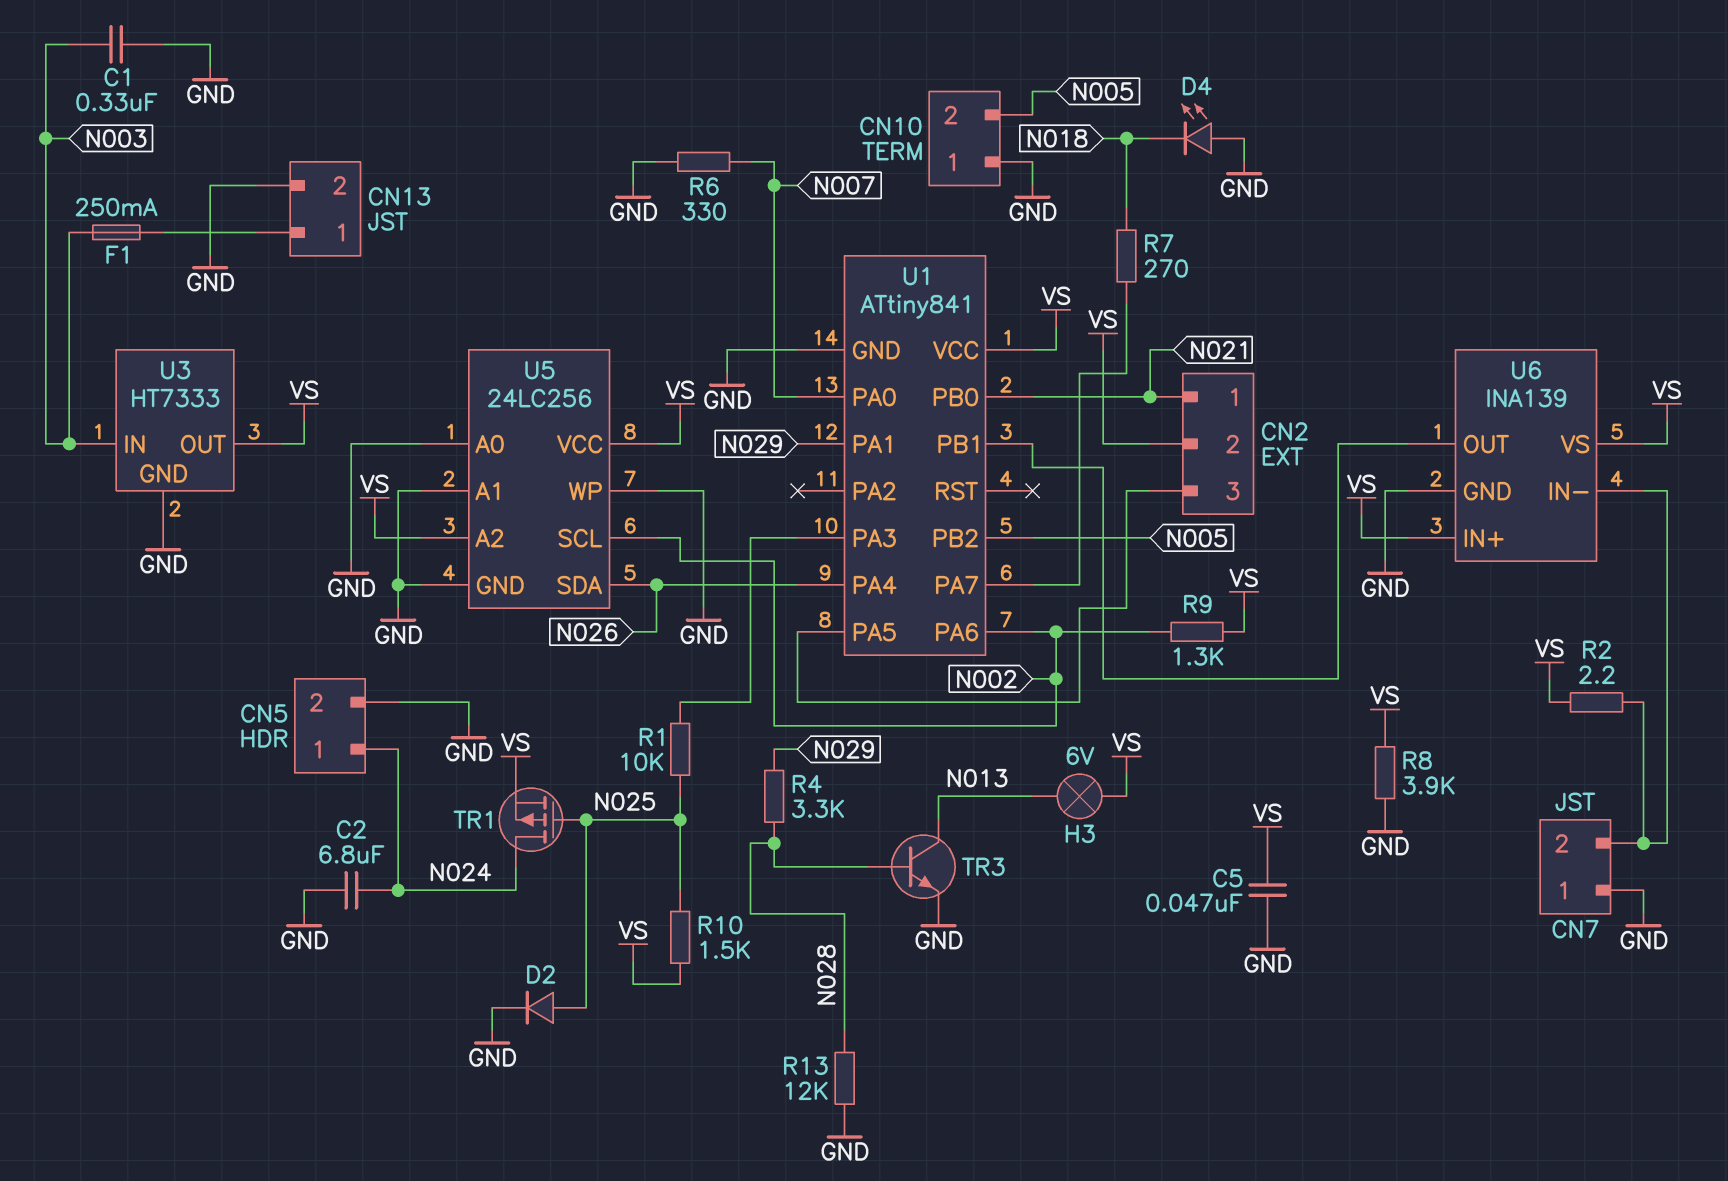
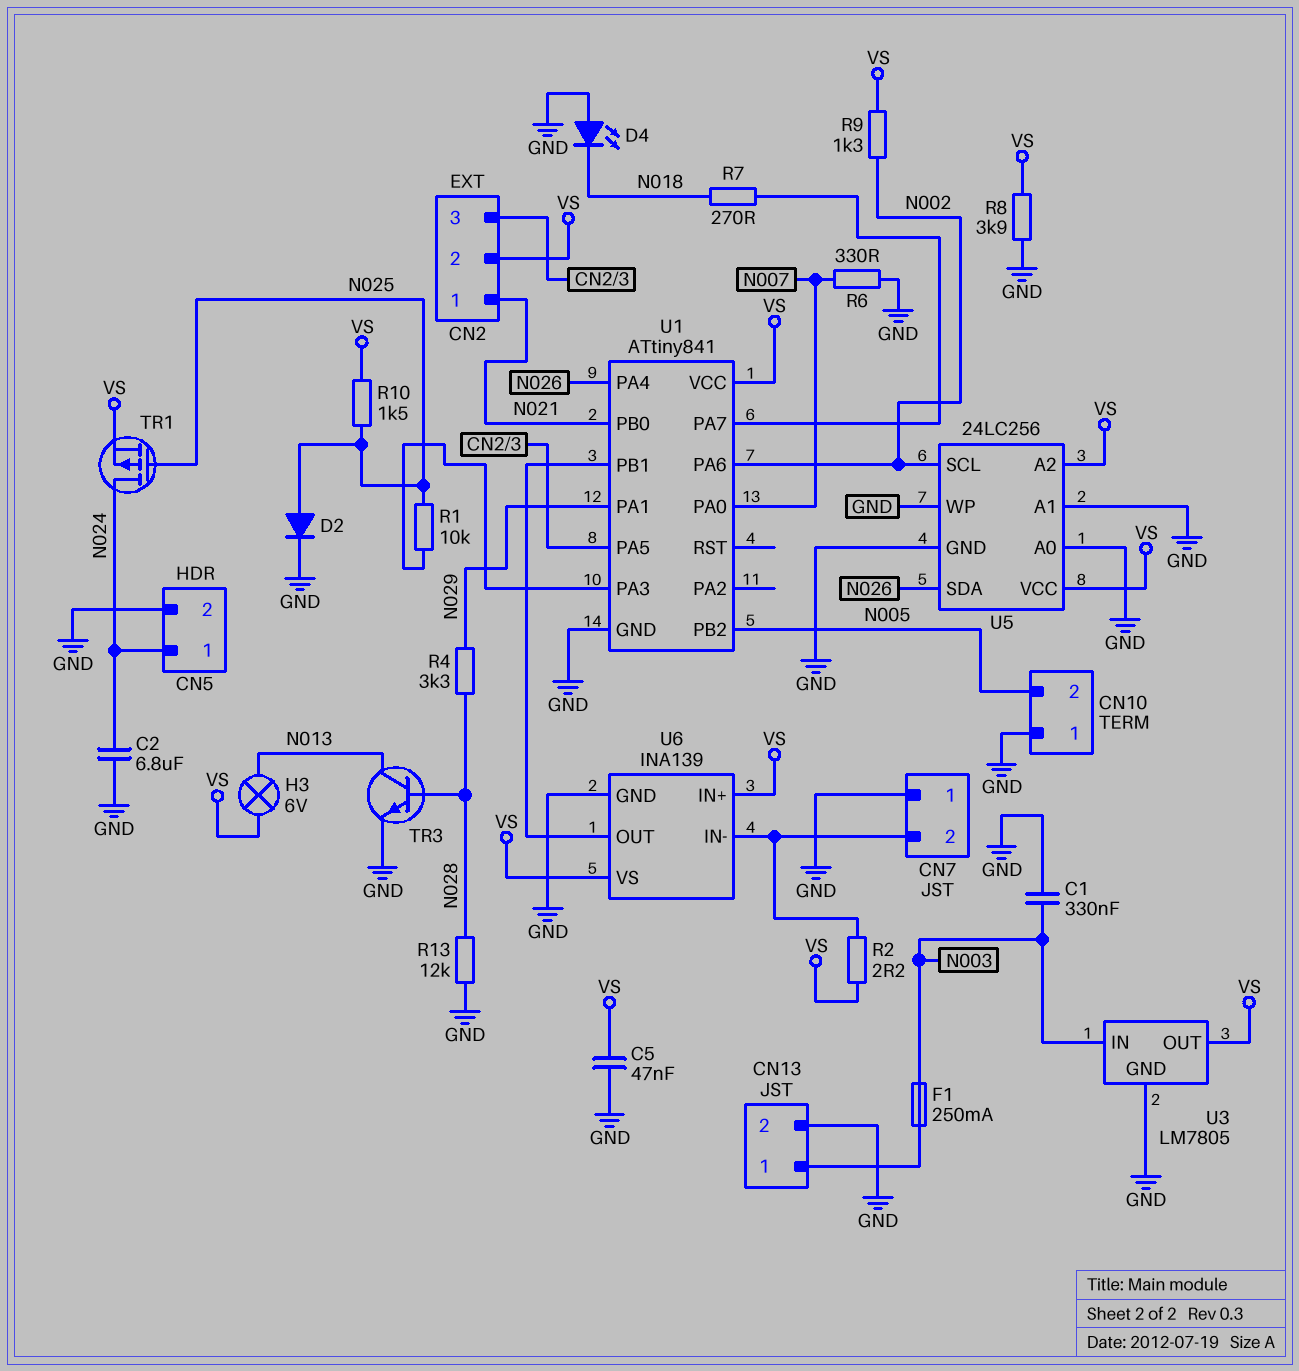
U3: HT7333 -> LM7805

